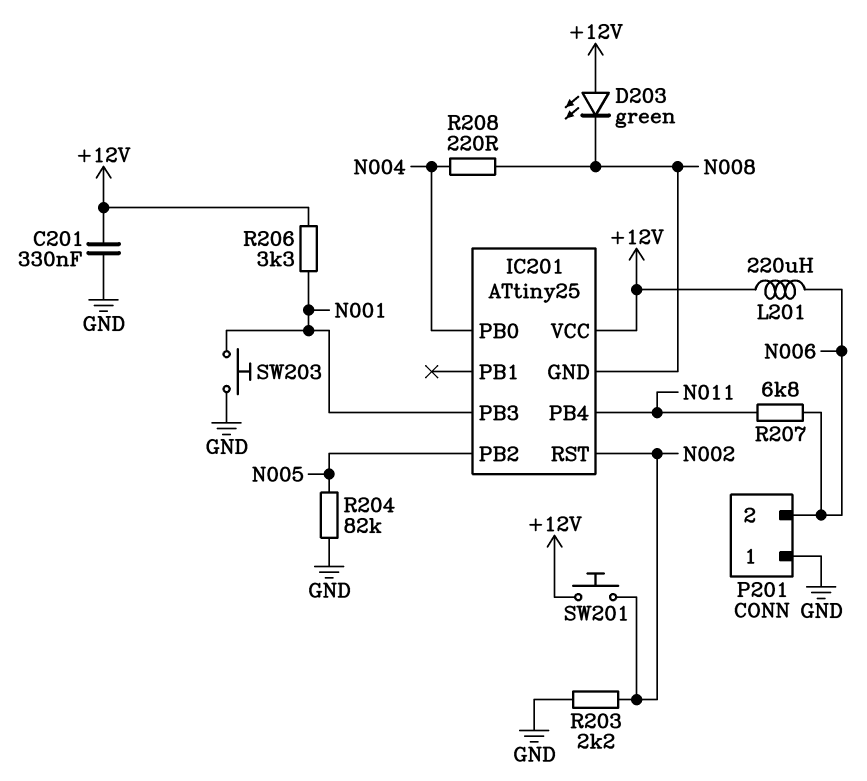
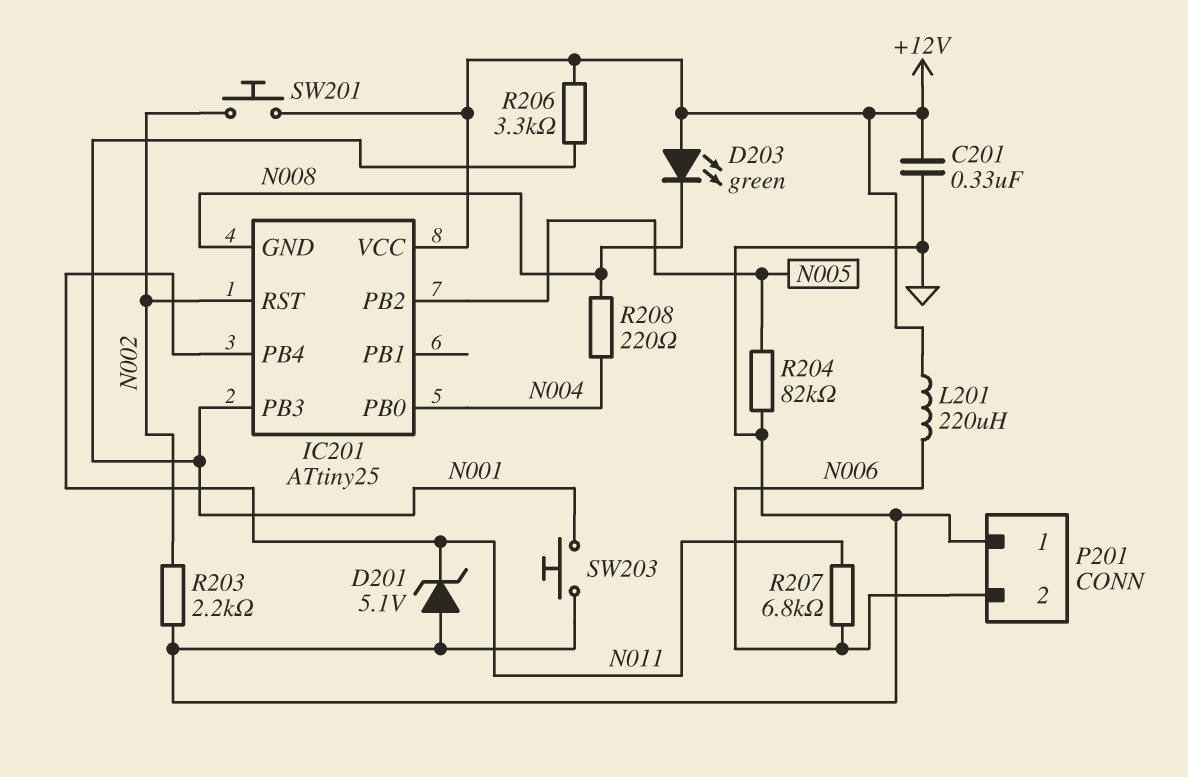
D201: none -> zener 5.1V (A GND, K N011)

